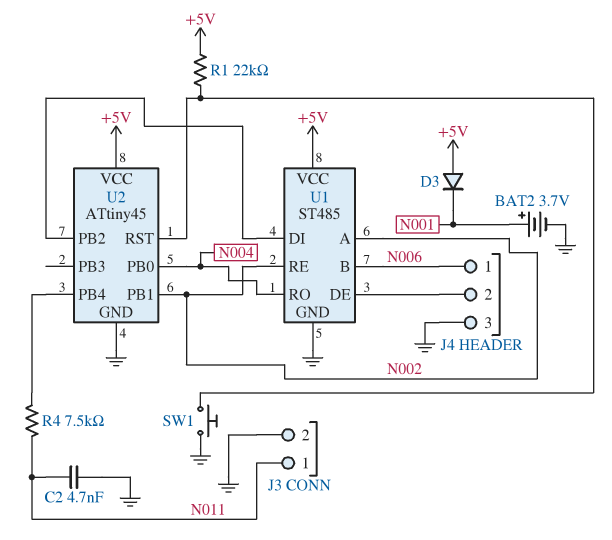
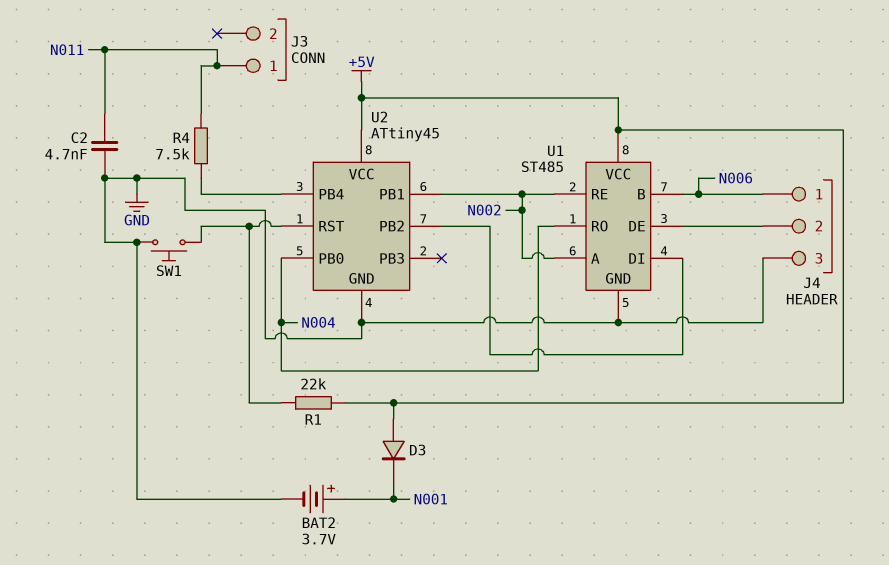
J3 pin 2: GND -> none

